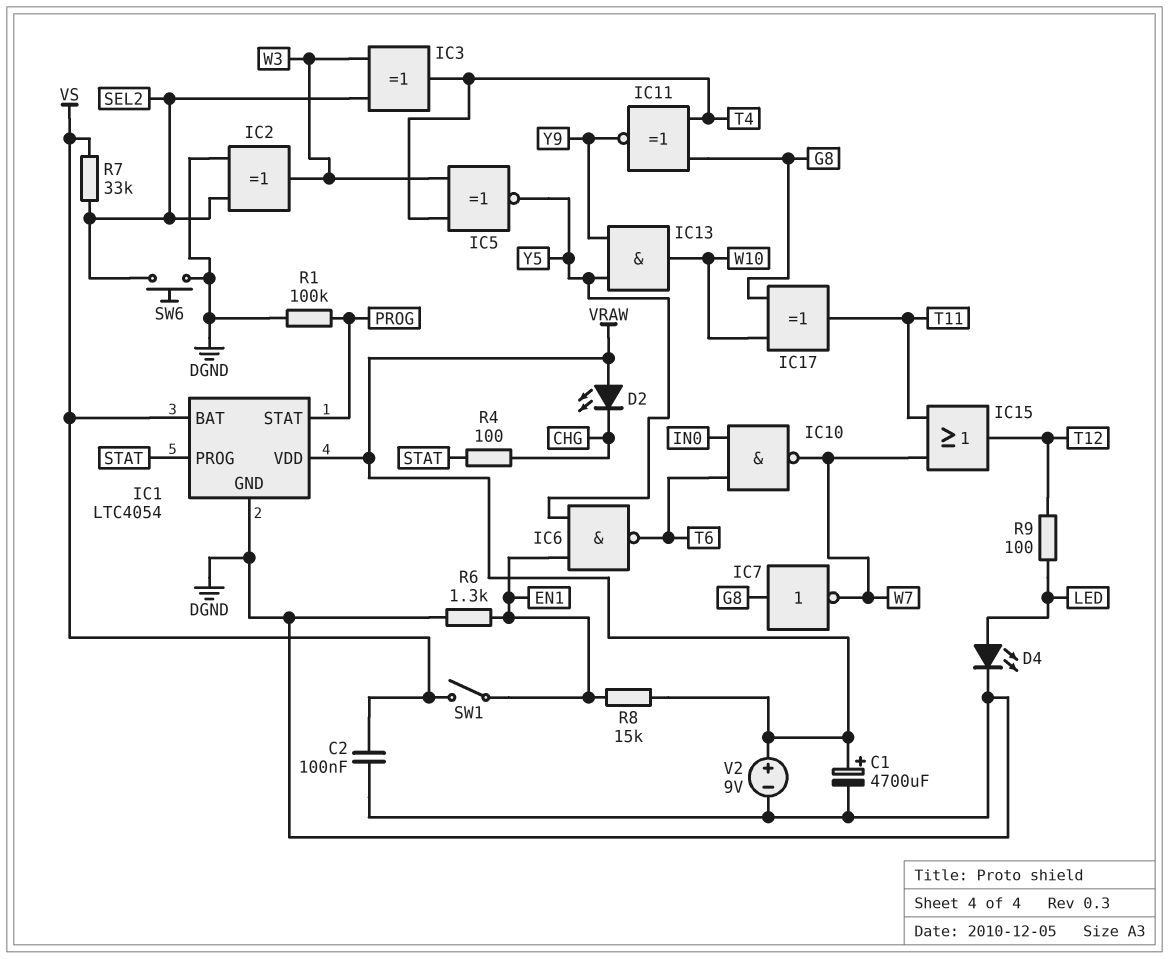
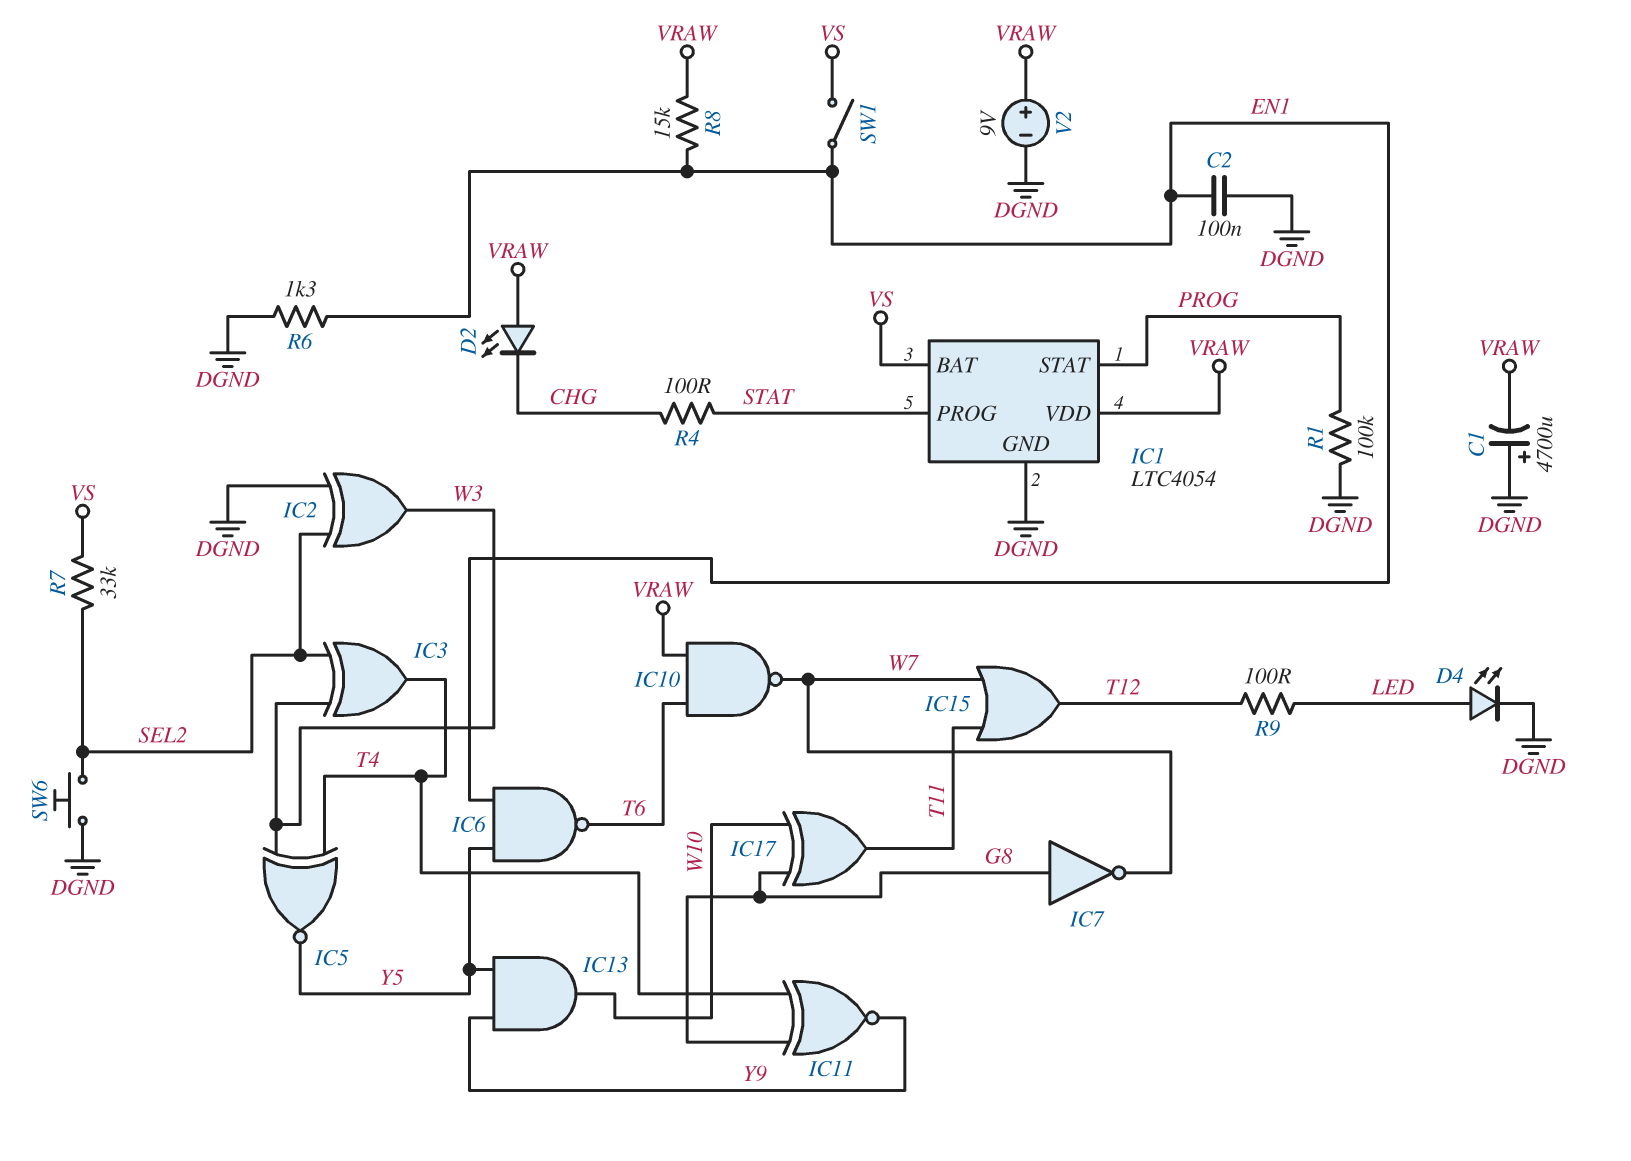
C1: 4700uF (plus VRAW, minus DGND) -> 4700uF (plus DGND, minus VRAW)
C2: 100nF (DGND, VS) -> 100nF (DGND, EN1)
IC10: NAND (in IN0, in T6, out W7) -> NAND (in T6, in VRAW, out W7)

